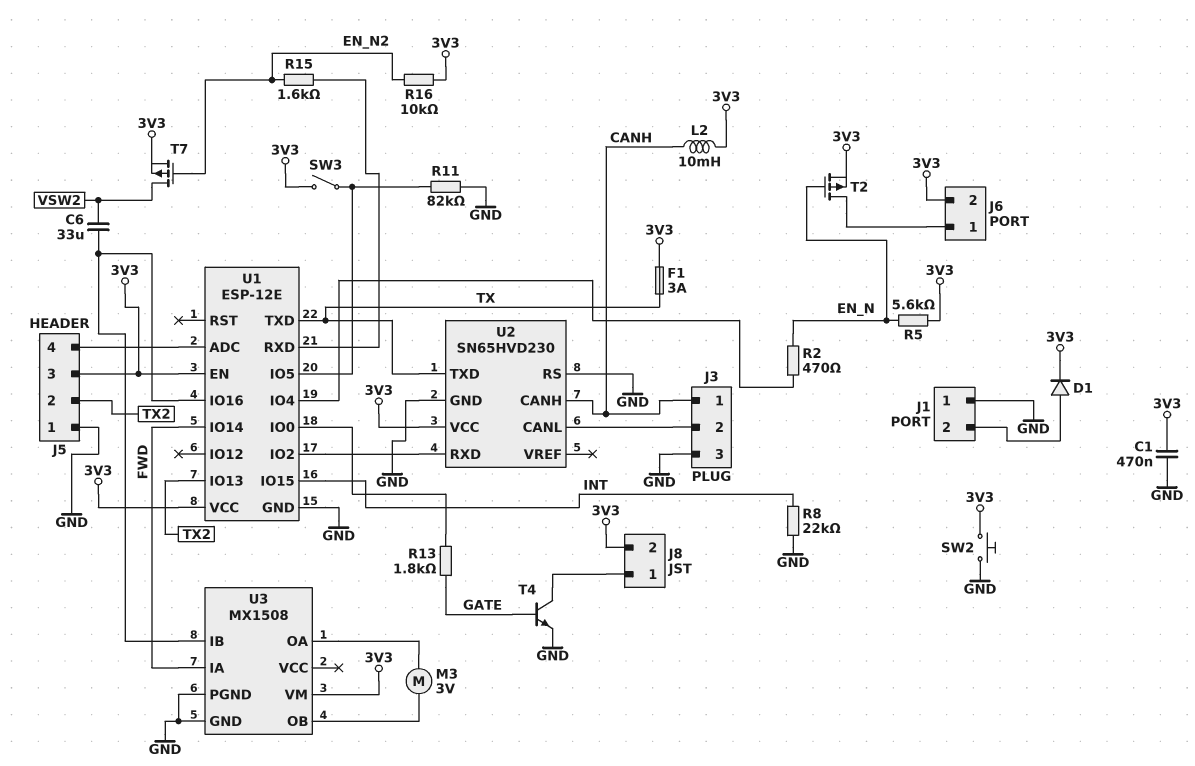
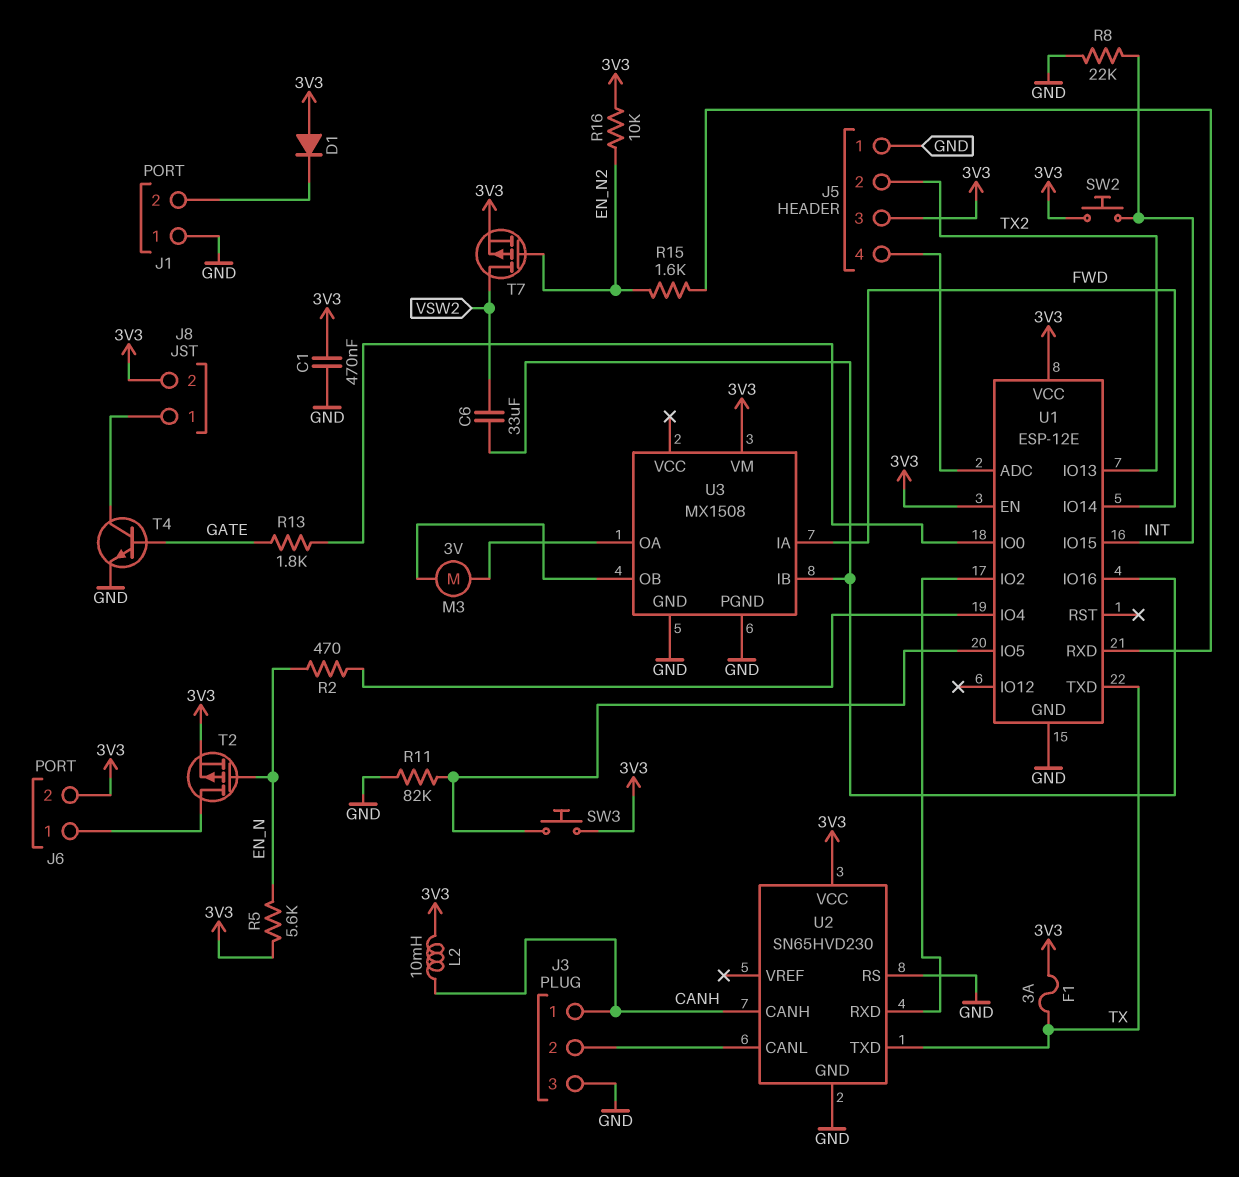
D1: diode (A J1/2, K 3V3) -> diode (A 3V3, K J1/2)
SW2: button (3V3, GND) -> button (3V3, INT)
SW3: switch (3V3, U1/IO5) -> button (3V3, U1/IO5)

